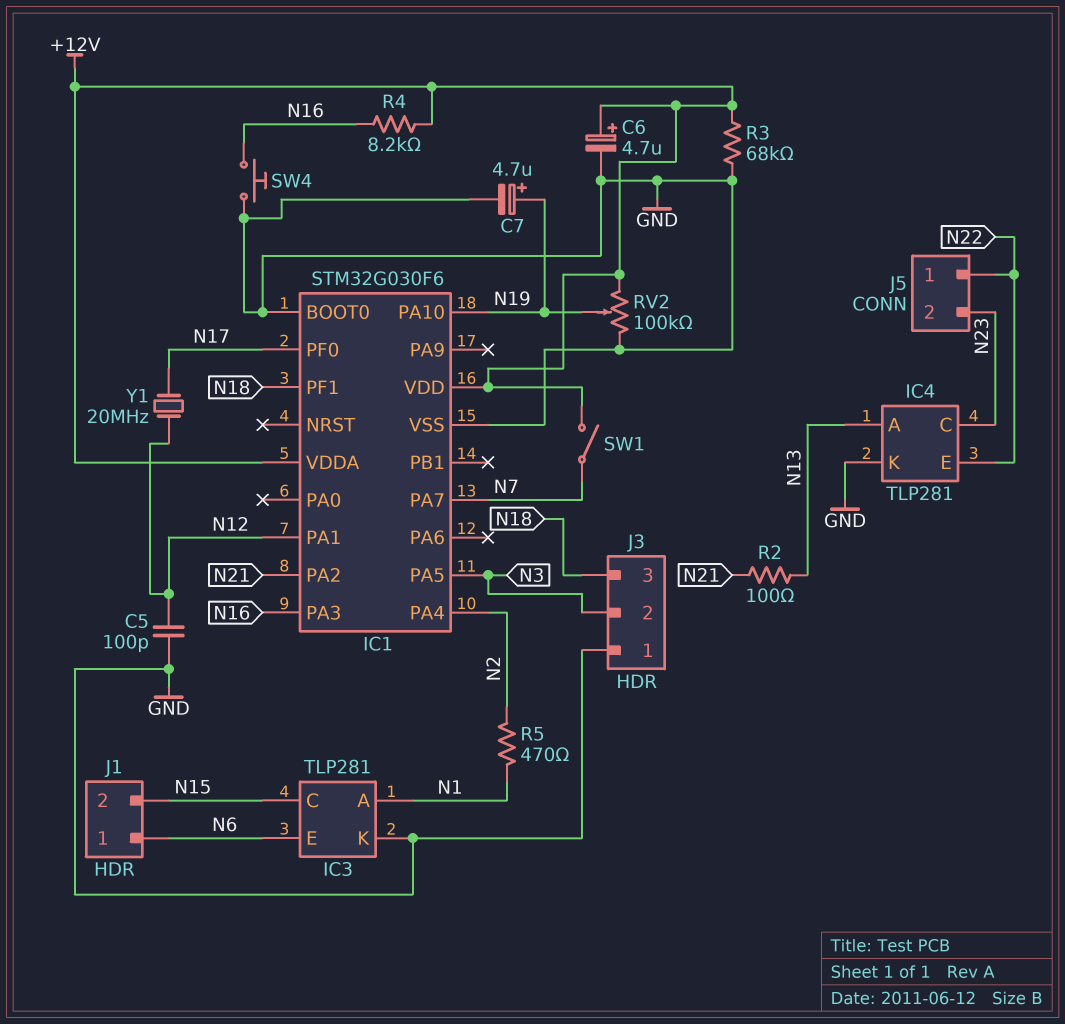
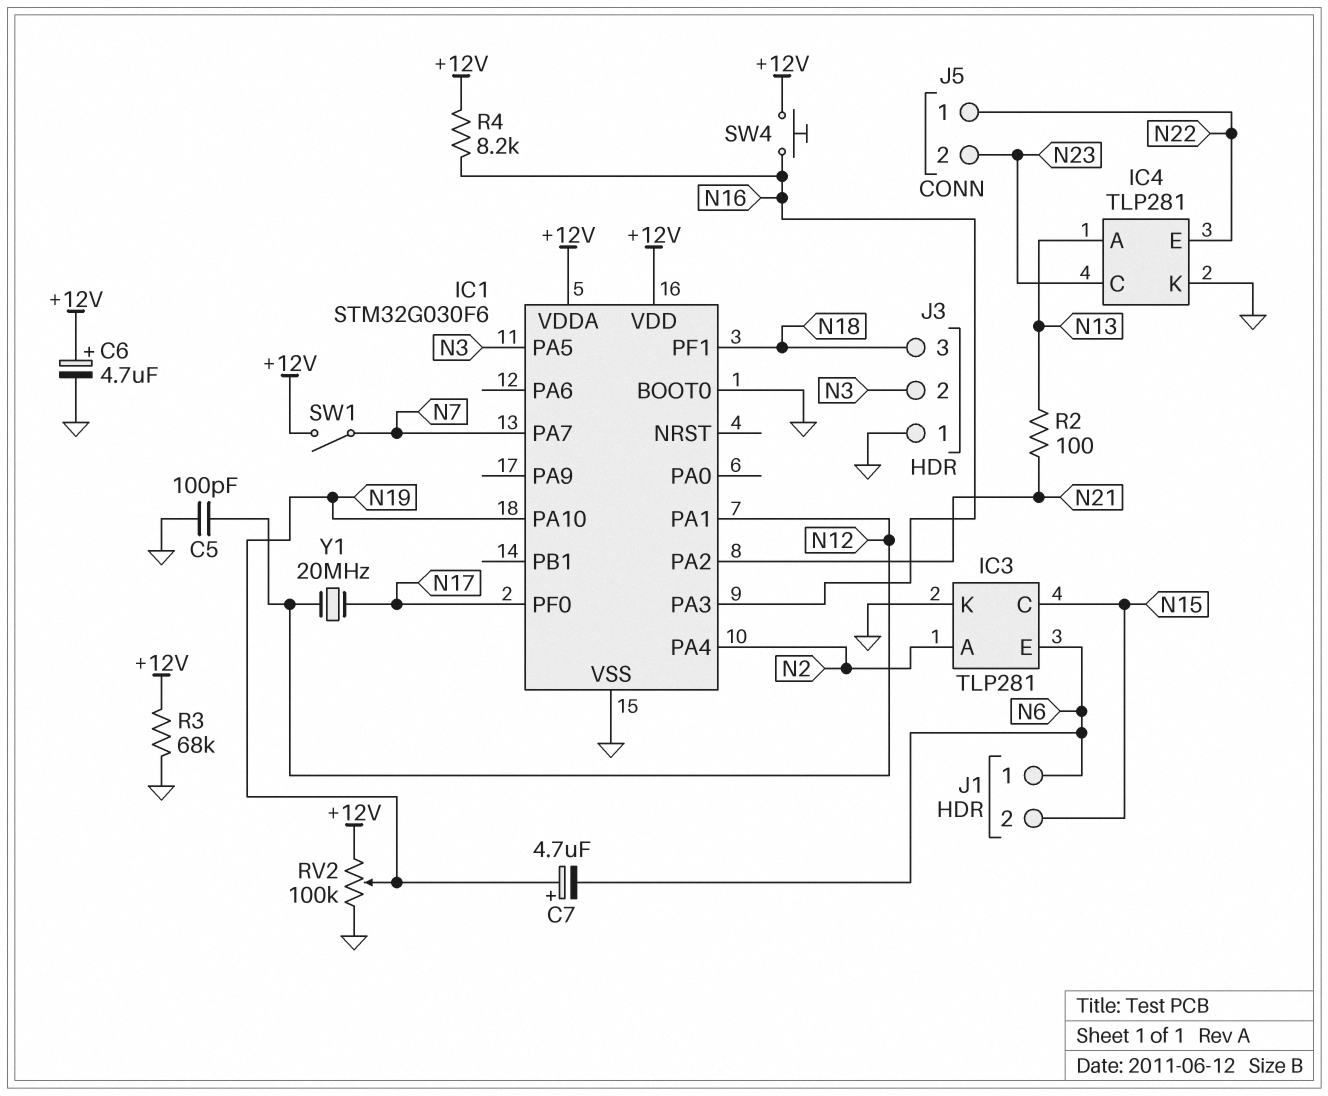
C7: 4.7uF (plus N19, minus GND) -> 4.7uF (plus N19, minus N6)
IC3 pin A: N1 -> N2
R5: 470 (N1, N2) -> none
SW4: button (GND, N16) -> button (+12V, N16)

